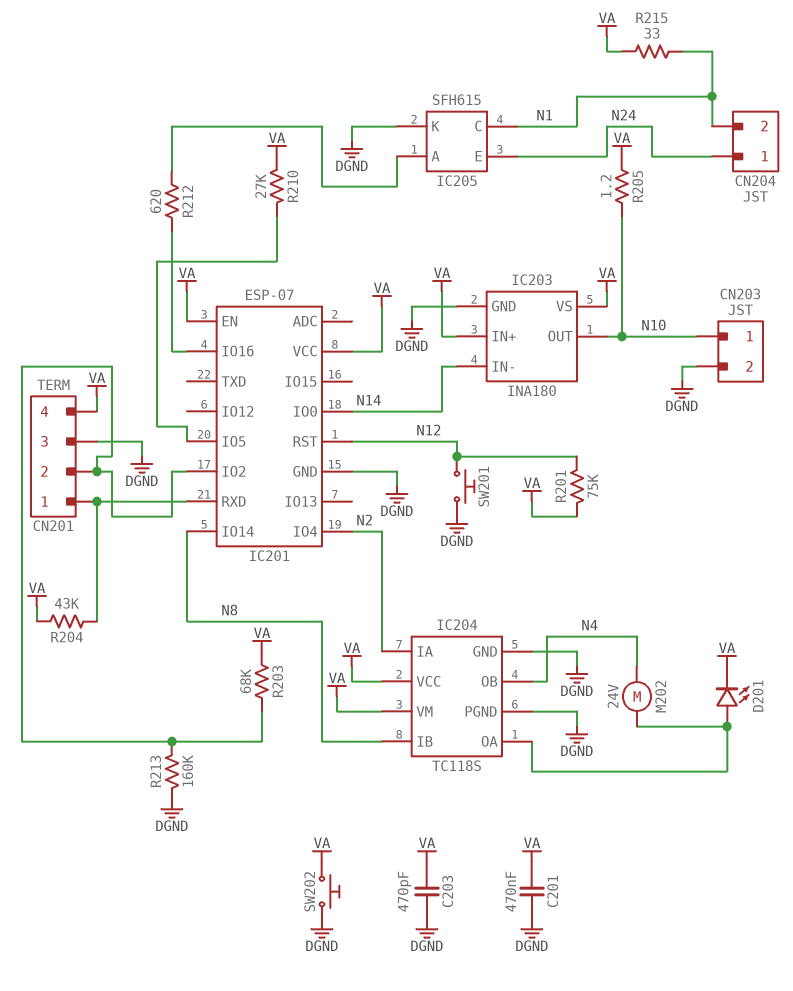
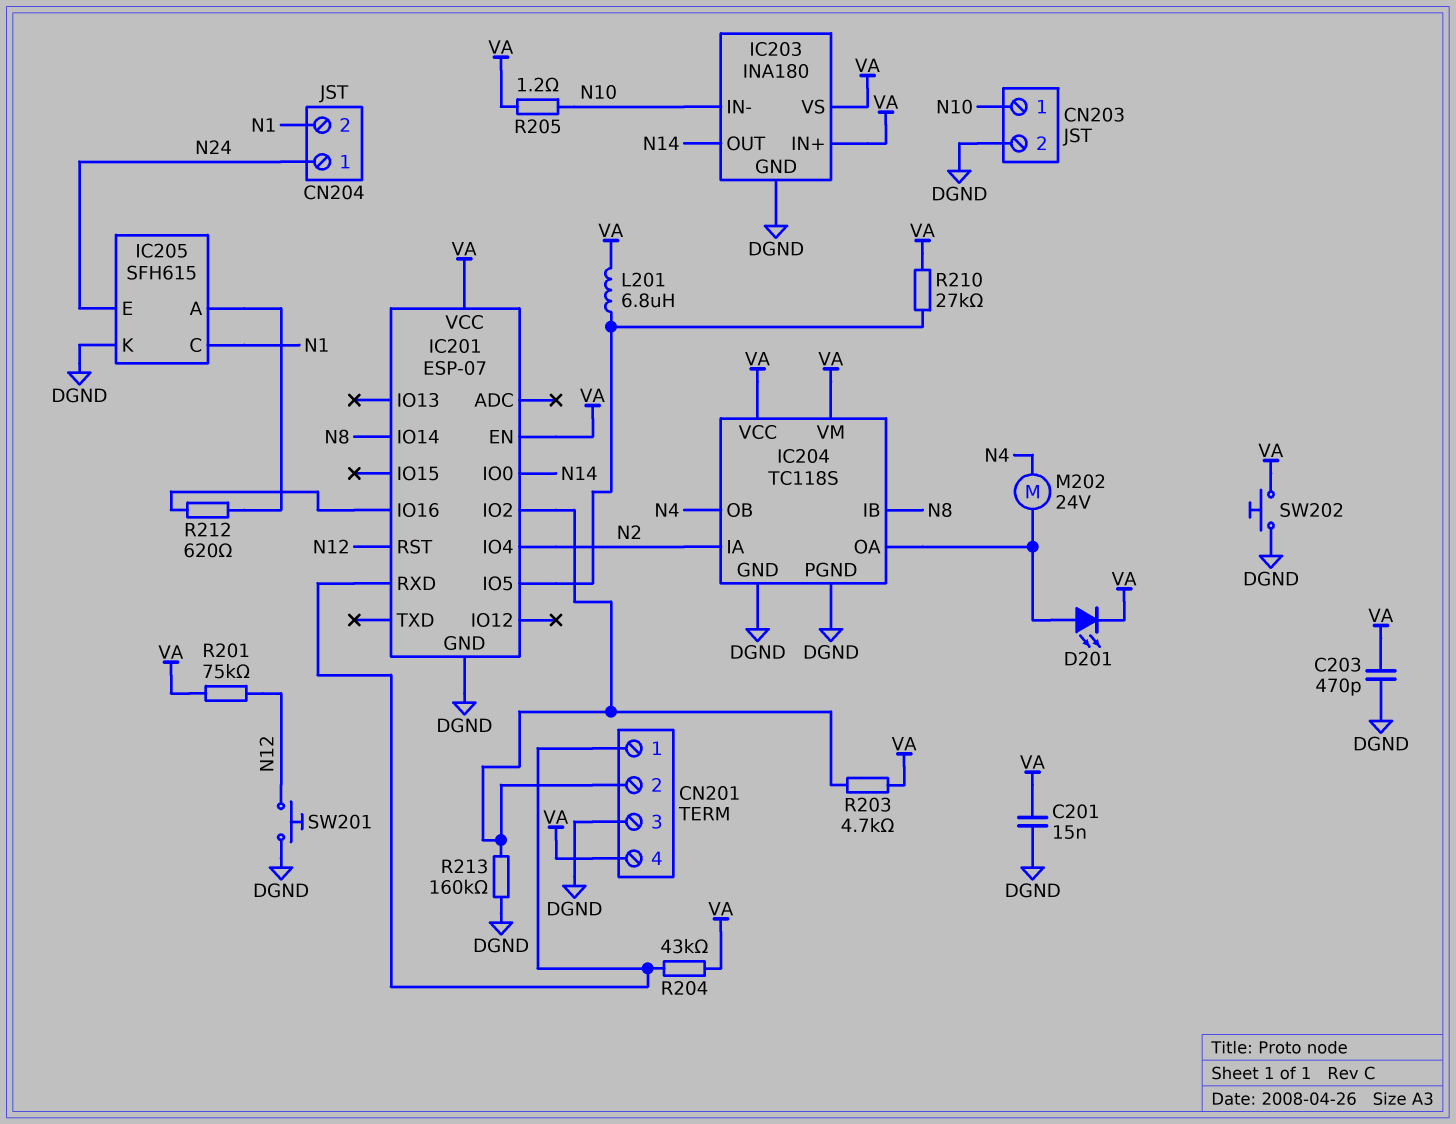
C201: 470nF (DGND, VA) -> 15nF (DGND, VA)
IC203 pin IN-: N14 -> N10
IC203 pin OUT: N10 -> N14
L201: none -> 6.8uH (IC201/IO5, VA)
R203: 68k (CN201/2, VA) -> 4.7k (CN201/2, VA)
R215: 33 (N1, VA) -> none

